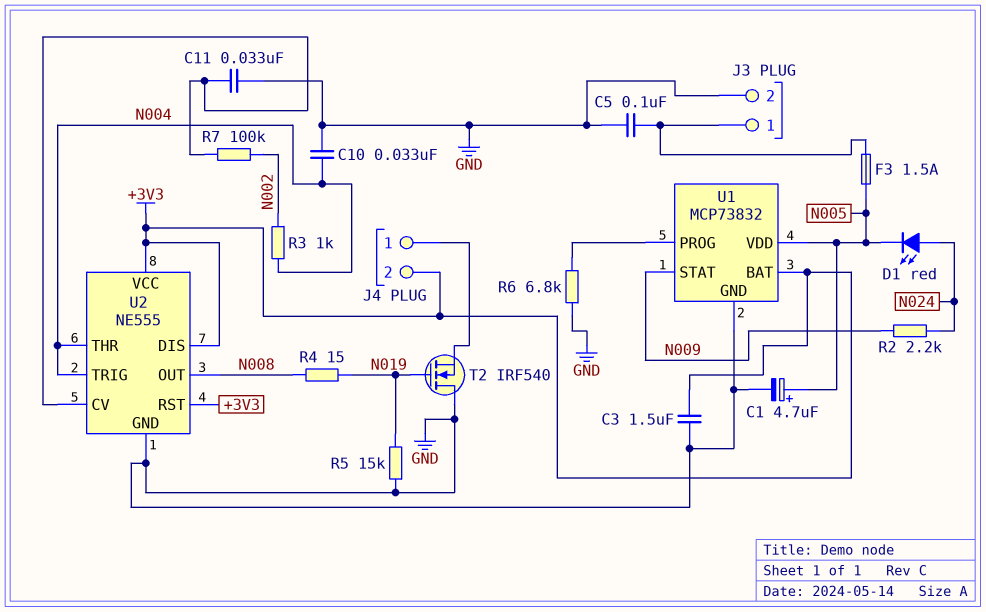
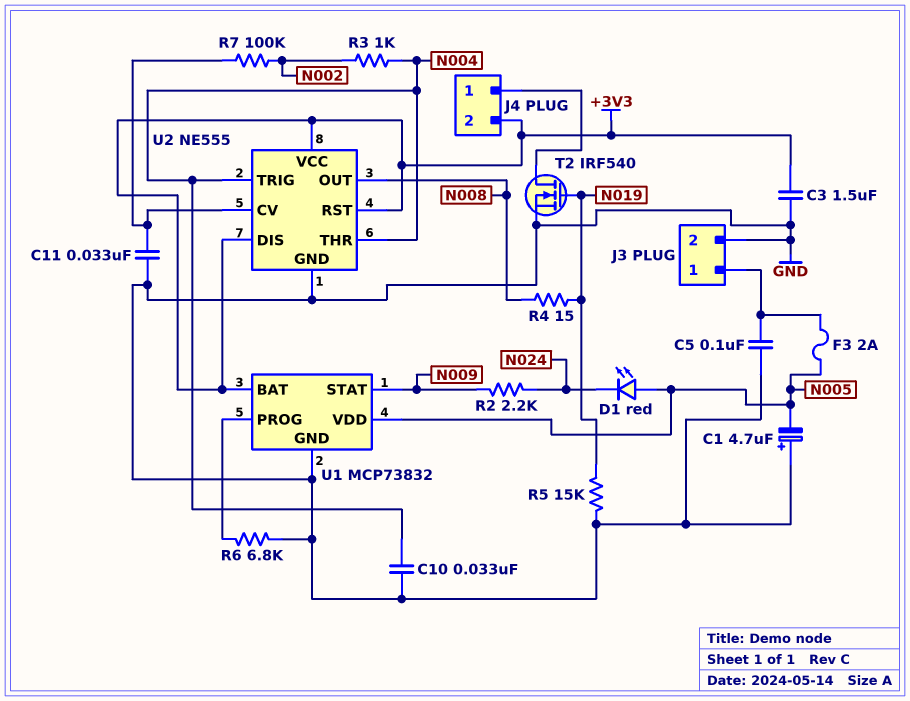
C1: 4.7uF (plus N005, minus GND) -> 4.7uF (plus GND, minus N005)
D1: LED red (A N024, K N005) -> LED red (A N005, K N024)
F3: 1.5A (J3/1, N005) -> 2A (J3/1, N005)
T2: NMOS IRF540 (G N019, D GND, S J4/1) -> NMOS IRF540 (G N019, D J4/1, S GND)

